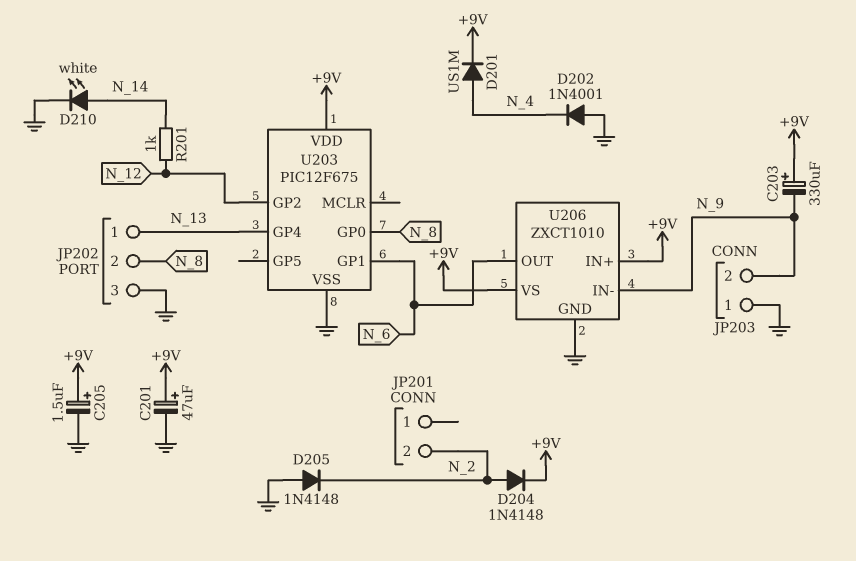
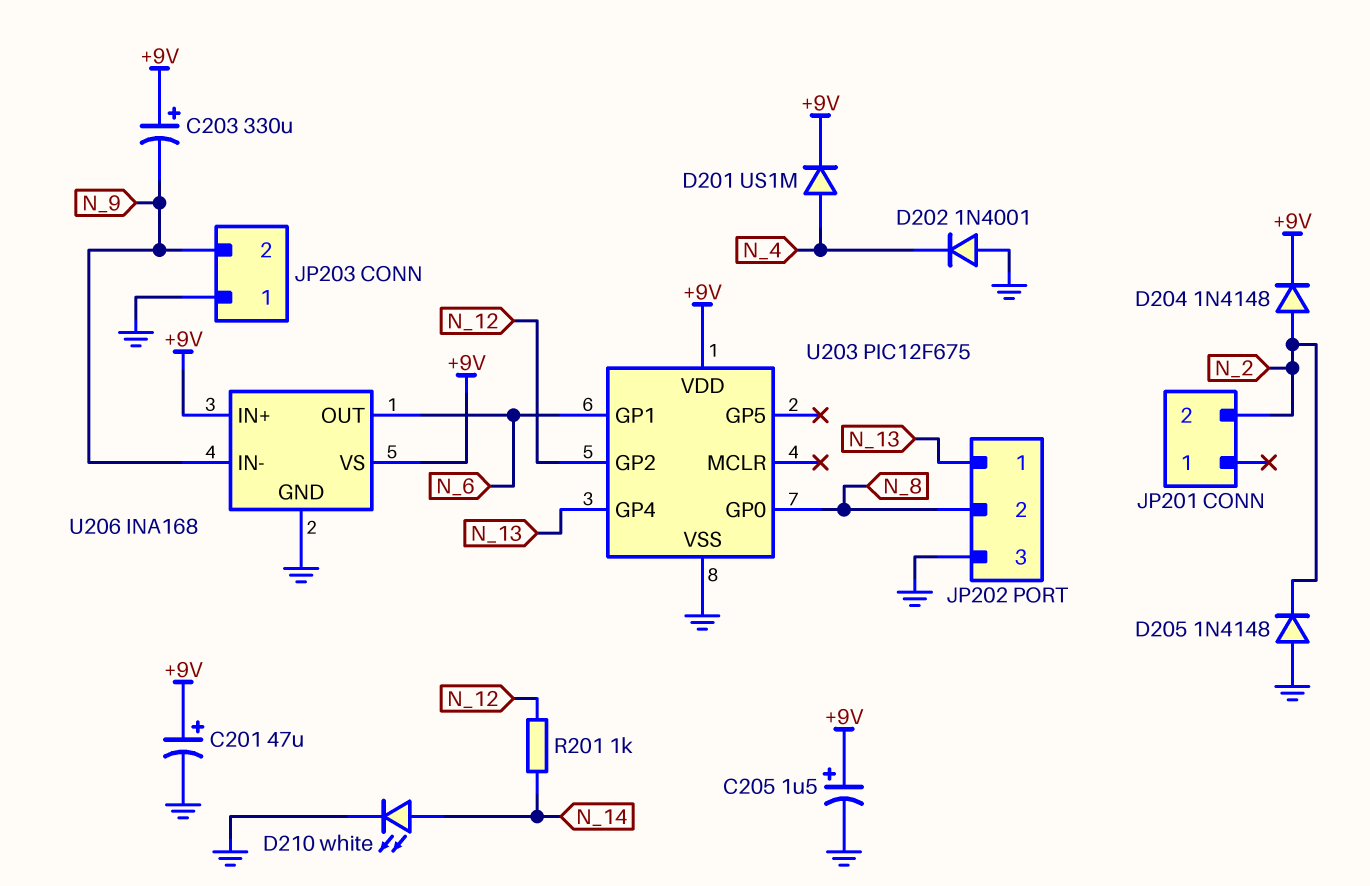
U206: ZXCT1010 -> INA168

